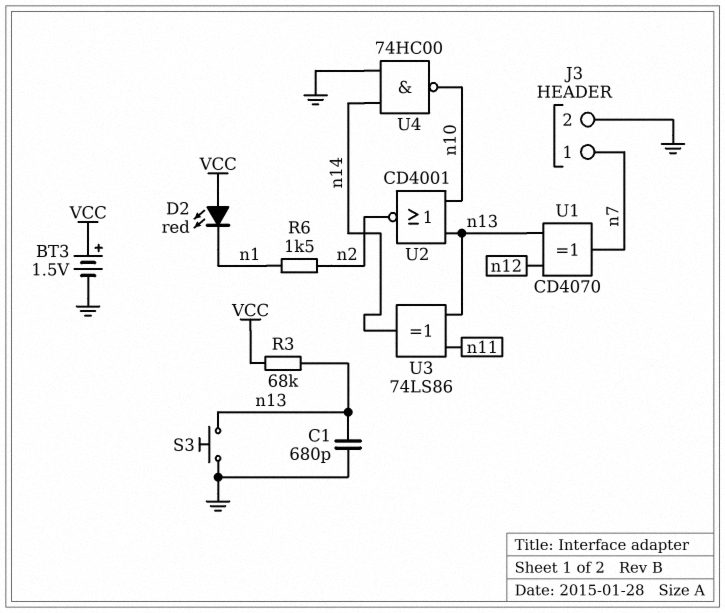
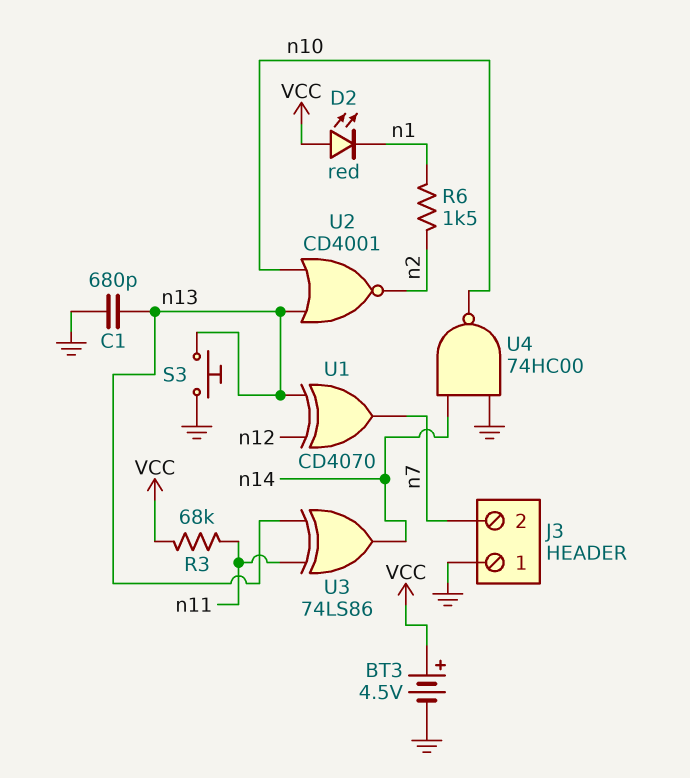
BT3: 1.5V (plus VCC, minus GND) -> 4.5V (plus VCC, minus GND)
J3 pin 1: n7 -> GND
J3 pin 2: GND -> n7
R3: 68k (VCC, n13) -> 68k (VCC, n11)

